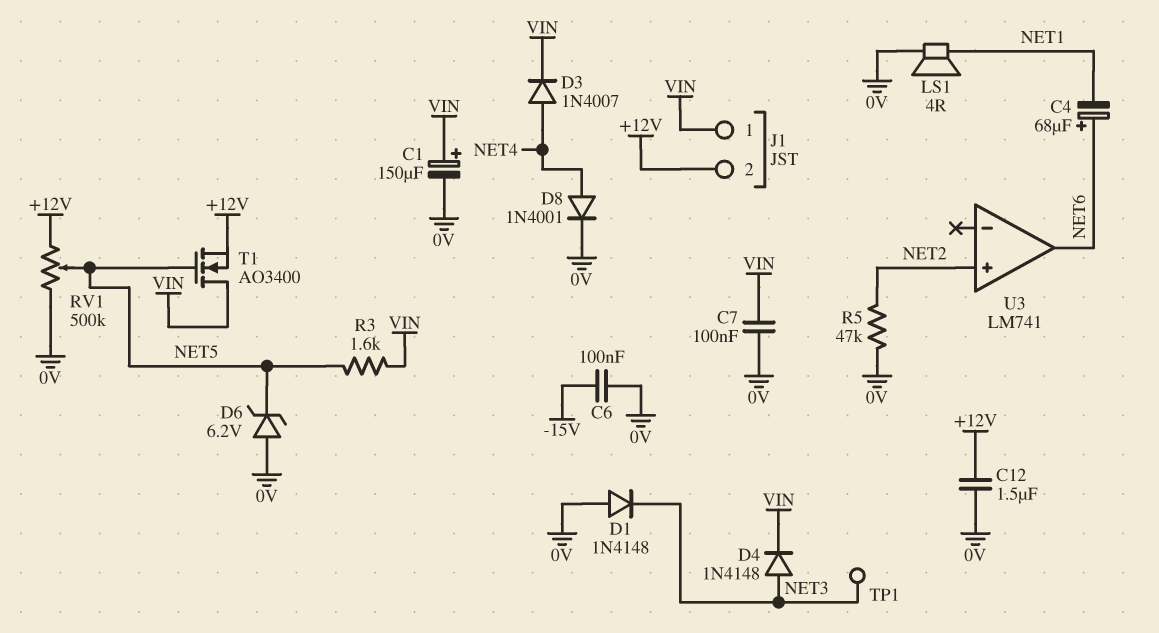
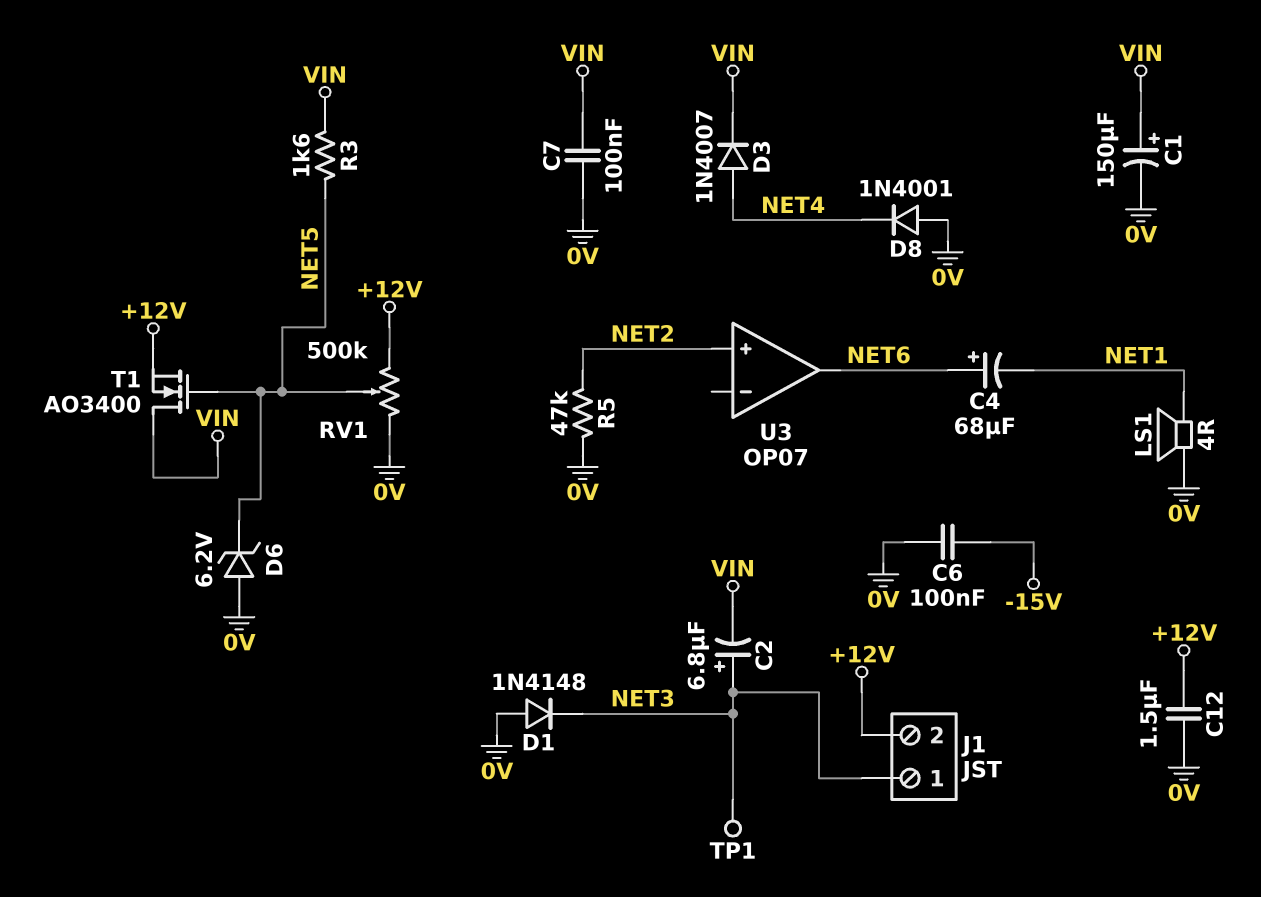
C2: none -> 6.8uF (plus NET3, minus VIN)
D4: diode 1N4148 (A NET3, K VIN) -> none
D8: diode 1N4001 (A NET4, K 0V) -> diode 1N4001 (A 0V, K NET4)
J1 pin 1: VIN -> NET3
U3: LM741 -> OP07

